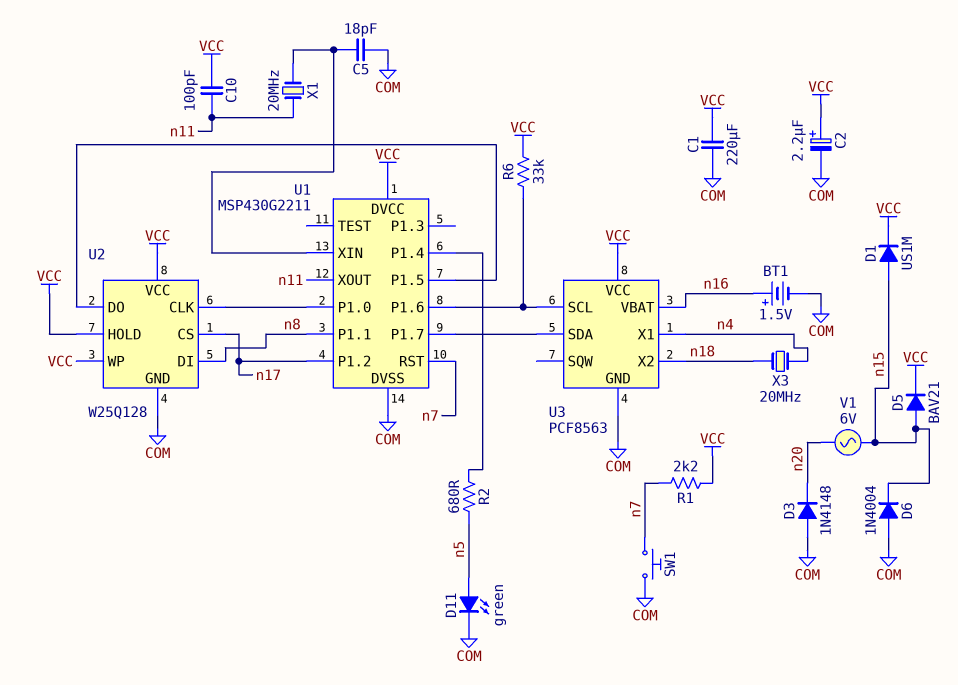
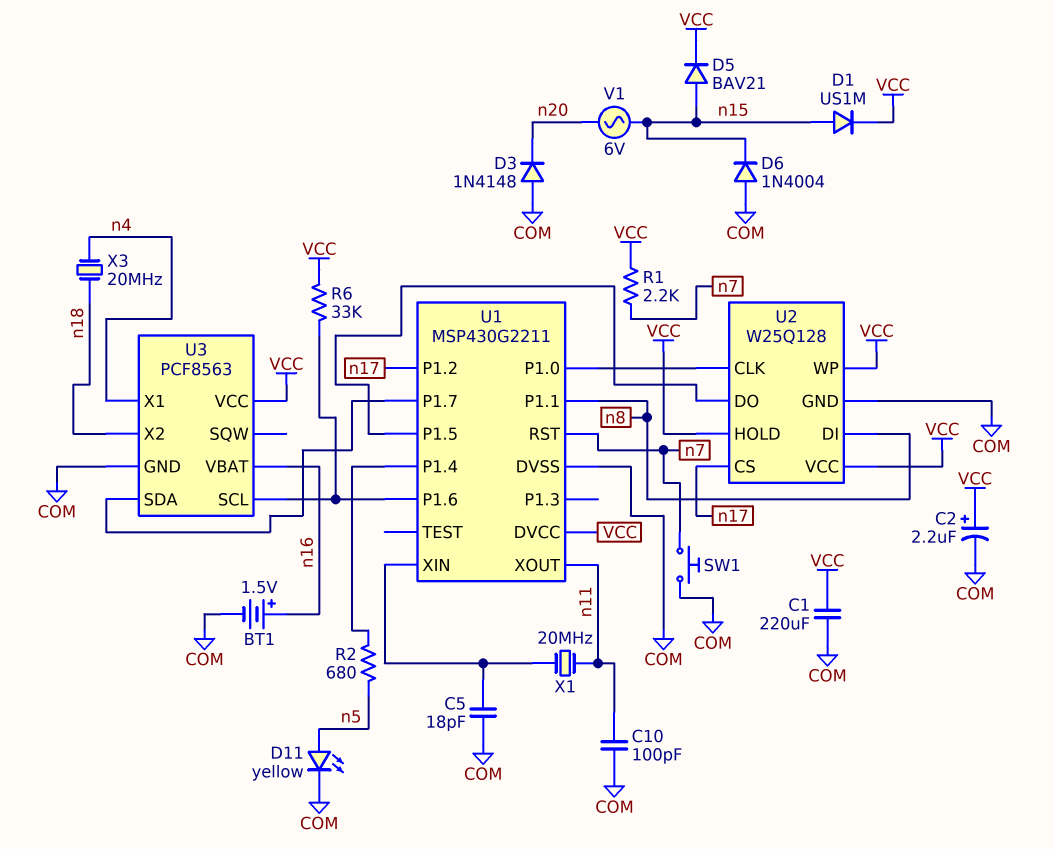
C10: 100pF (VCC, n11) -> 100pF (COM, n11)
D11: LED green (A n5, K COM) -> LED yellow (A n5, K COM)

